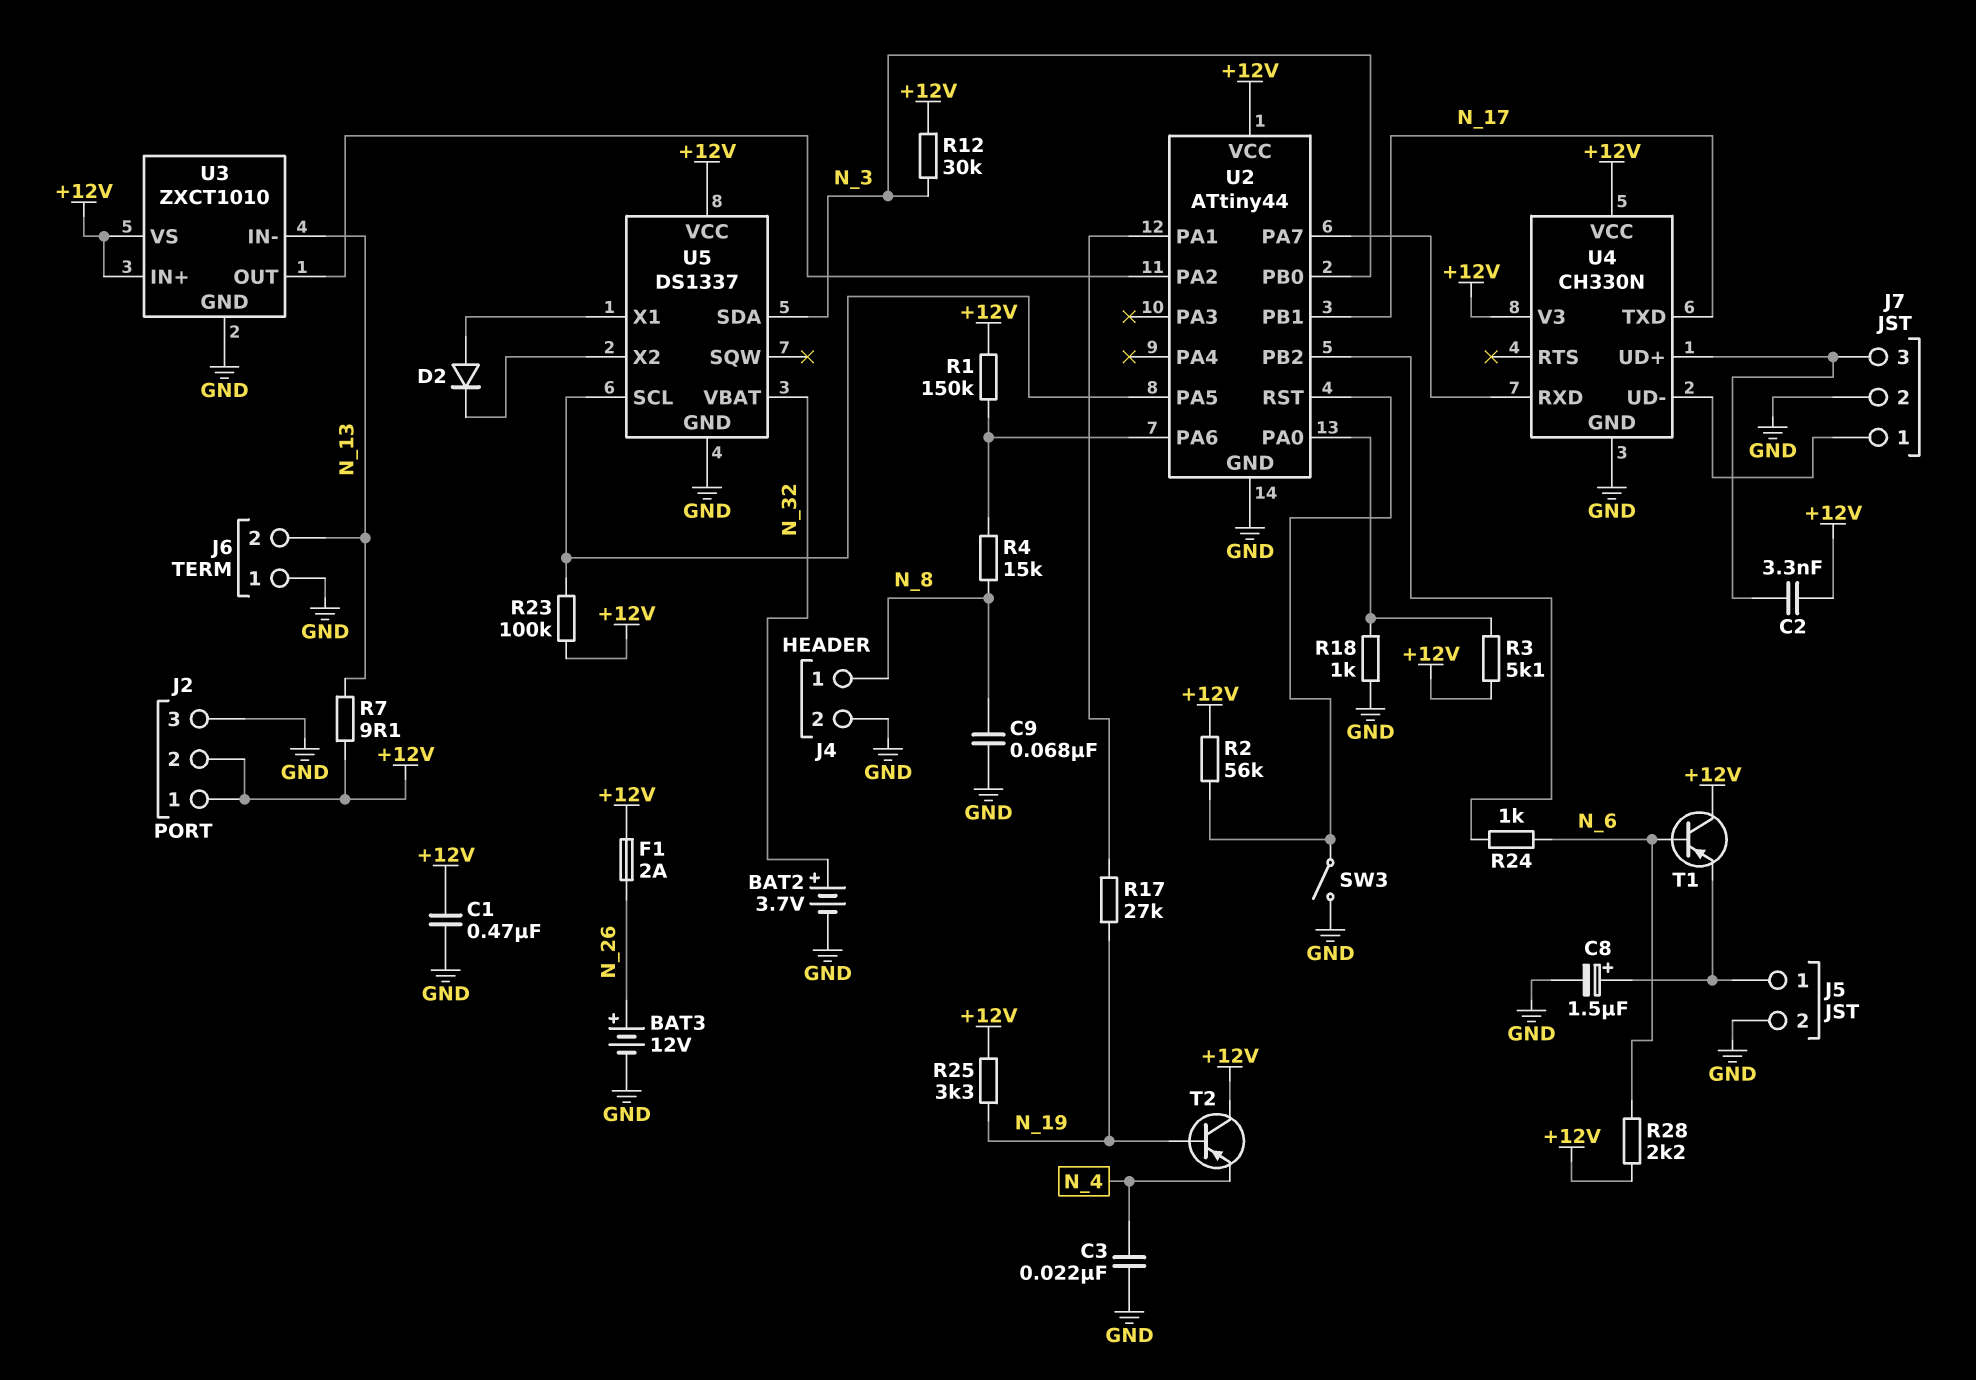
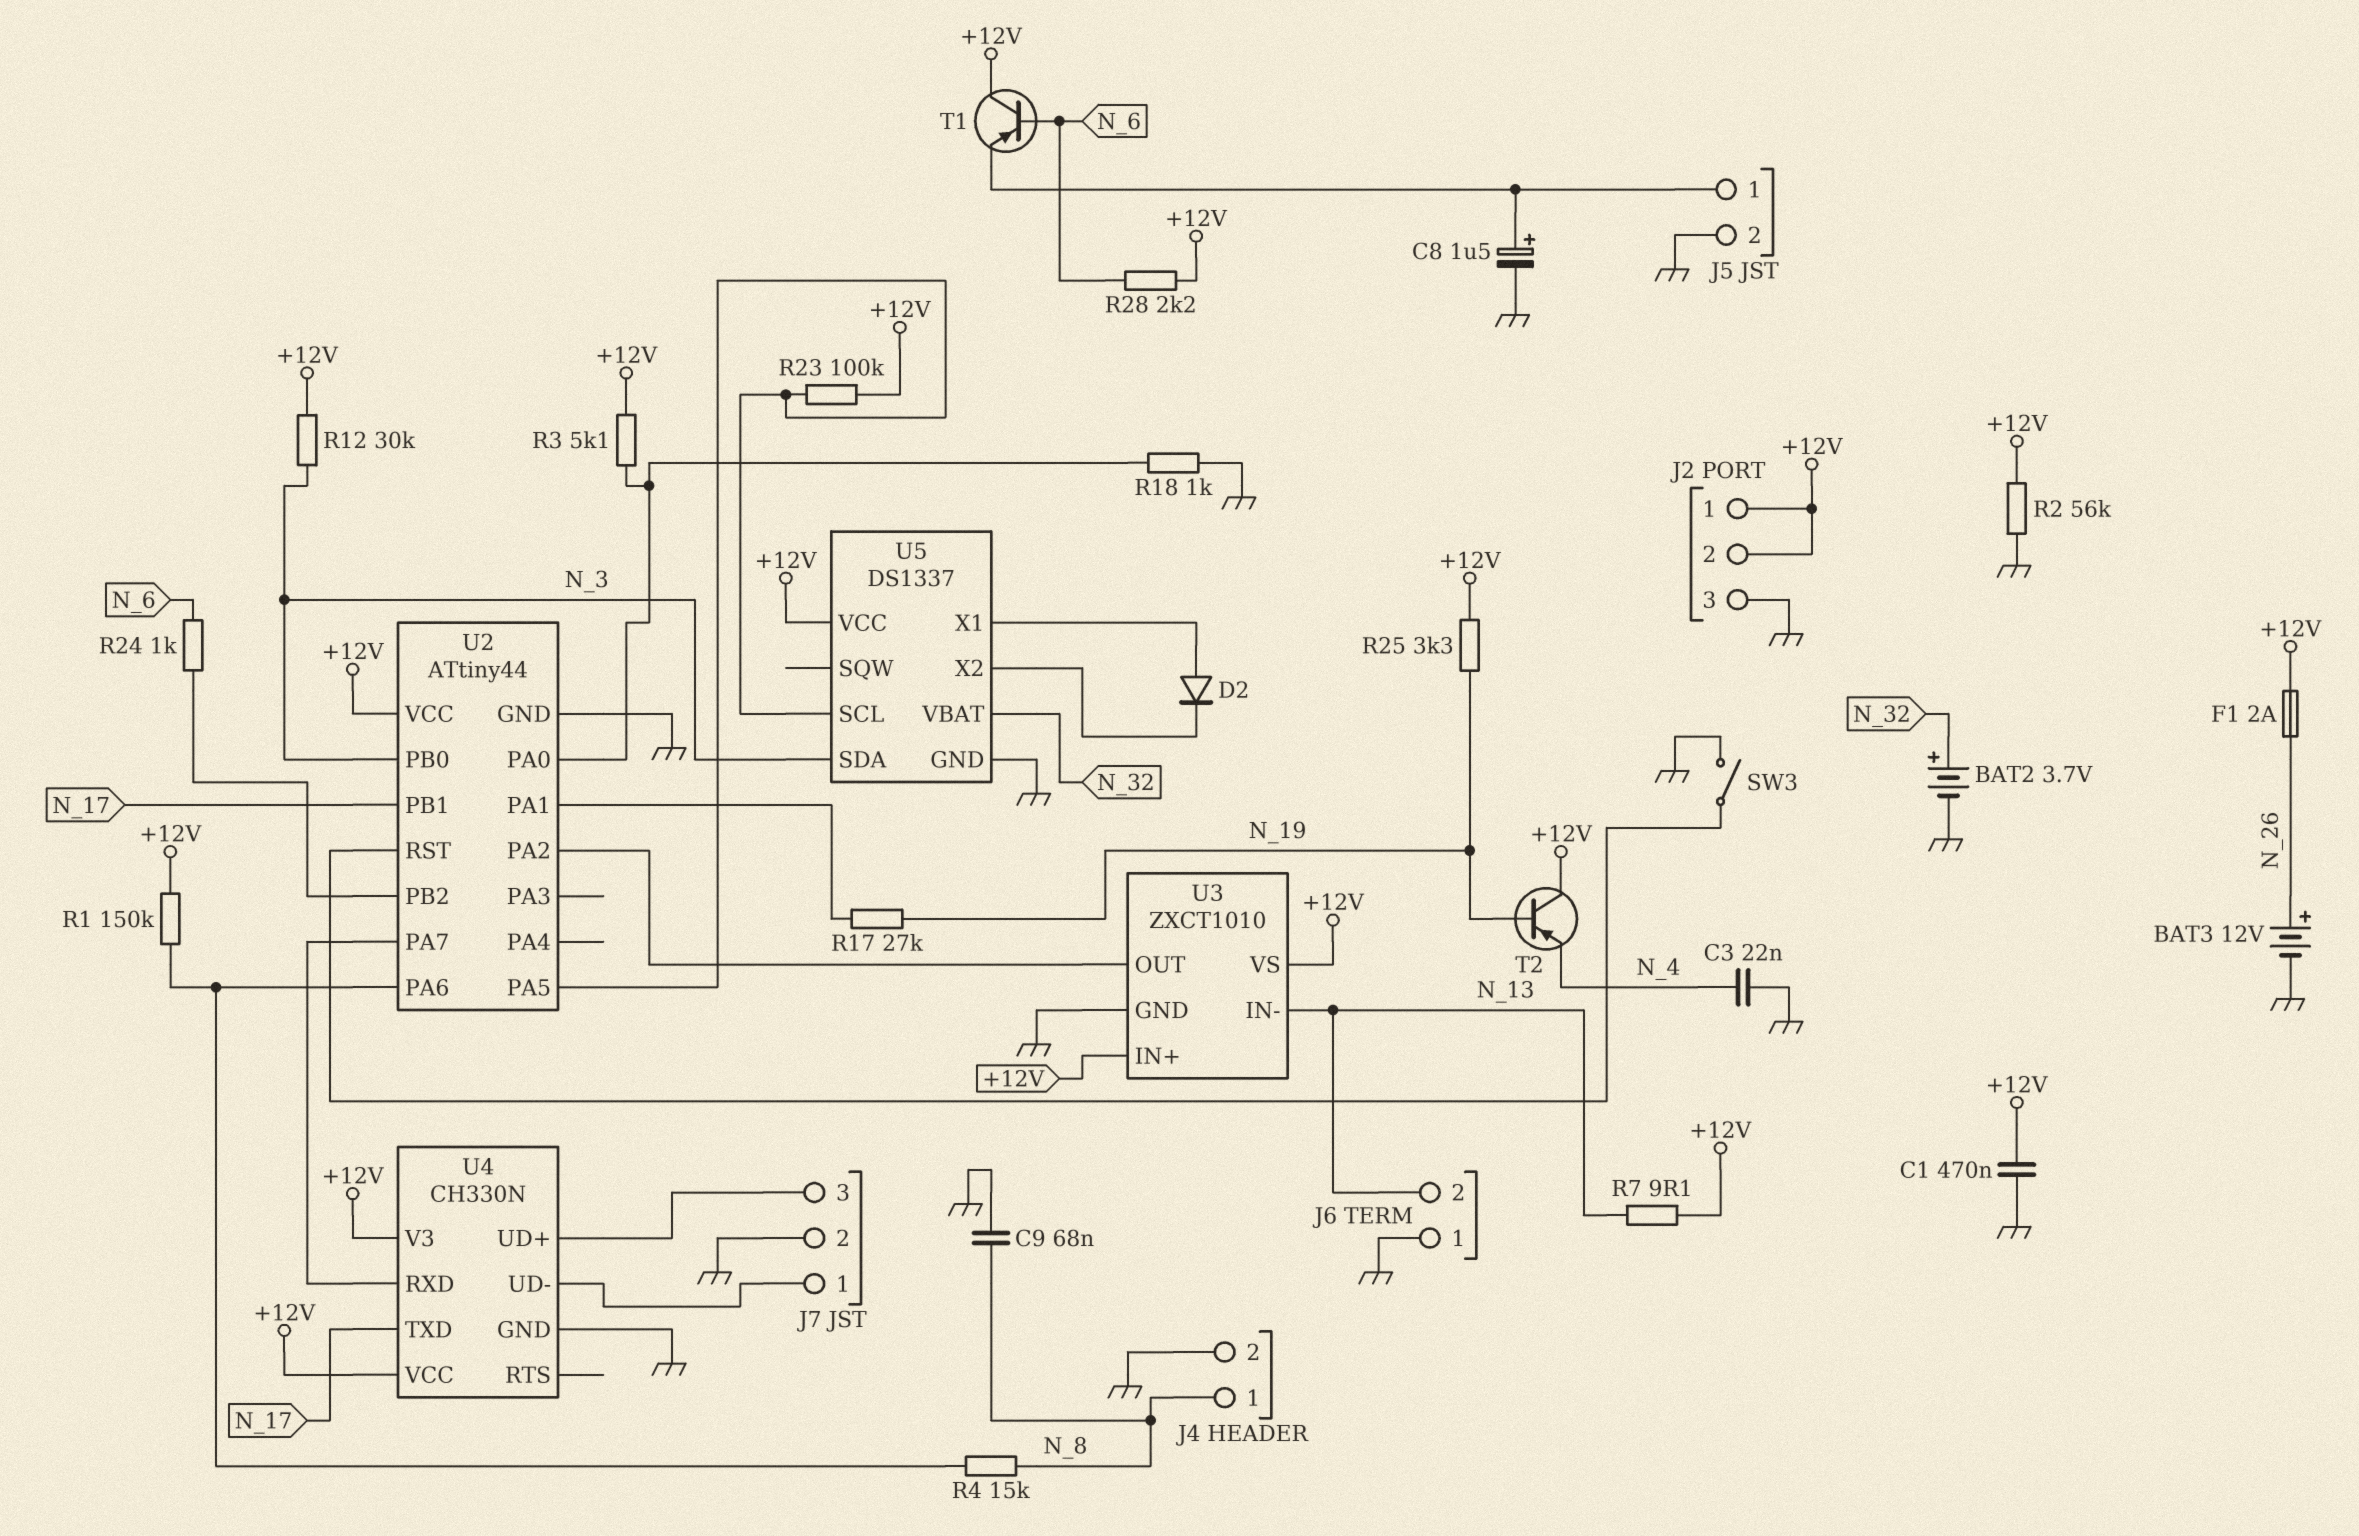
C2: 3.3nF (+12V, J7/3) -> none
R2: 56k (+12V, U2/RST) -> 56k (+12V, GND)

